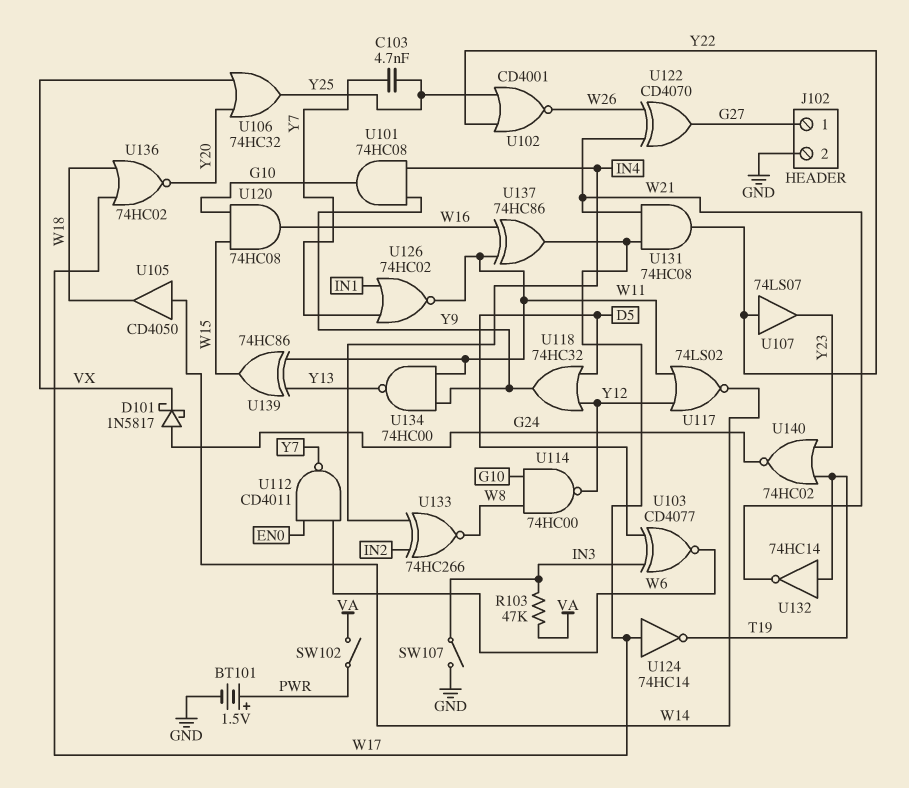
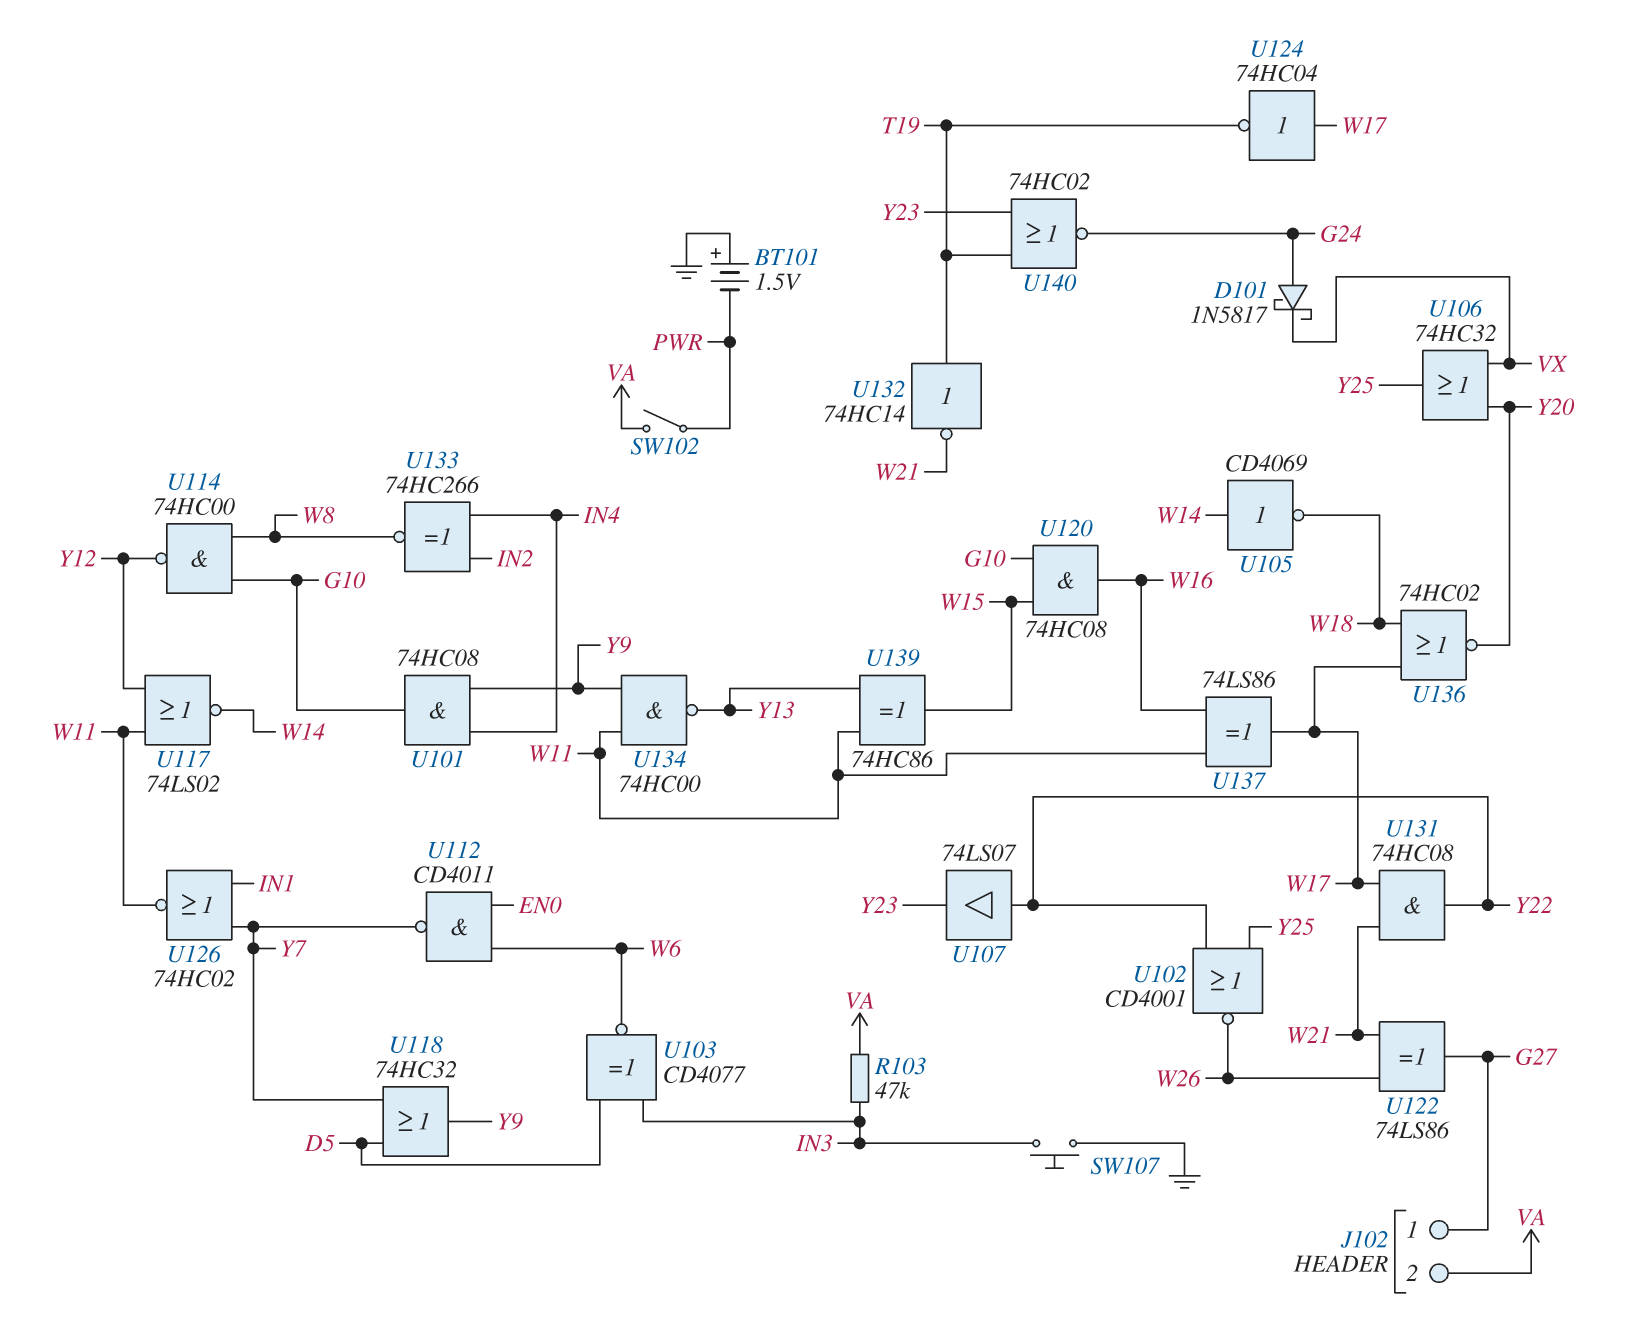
BT101: 1.5V (plus PWR, minus GND) -> 1.5V (plus GND, minus PWR)
C103: 4.7nF (Y7, Y25) -> none
J102 pin 2: GND -> VA
SW107: switch (GND, IN3) -> button (GND, IN3)
U105: buffer CD4050 (in W14, out W18) -> NOT CD4069 (in W14, out W18)
U118: OR 74HC32 (in D5, in Y12, out Y9) -> OR 74HC32 (in D5, in Y7, out Y9)
U122: XOR CD4070 (in W21, in W26, out G27) -> XOR 74LS86 (in W21, in W26, out G27)
U124: NOT 74HC14 (in W17, out T19) -> NOT 74HC04 (in W17, out T19)
U137: XOR 74HC86 (in W11, in W16, out W17) -> XOR 74LS86 (in W11, in W16, out W17)

